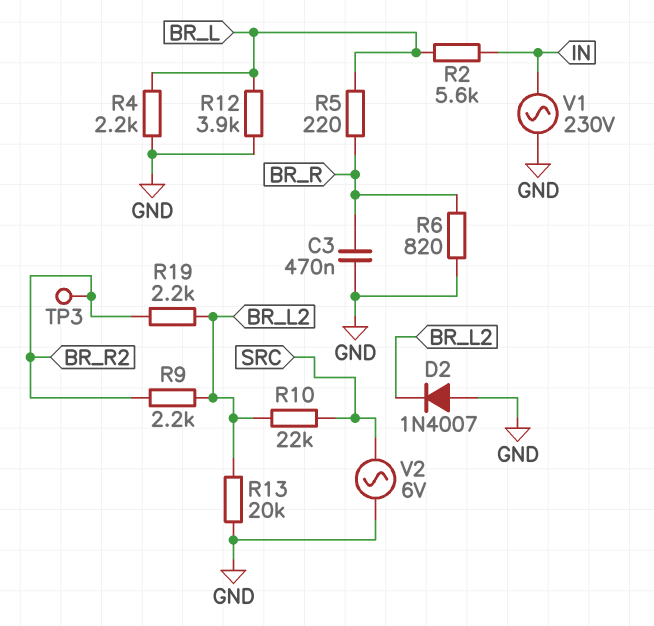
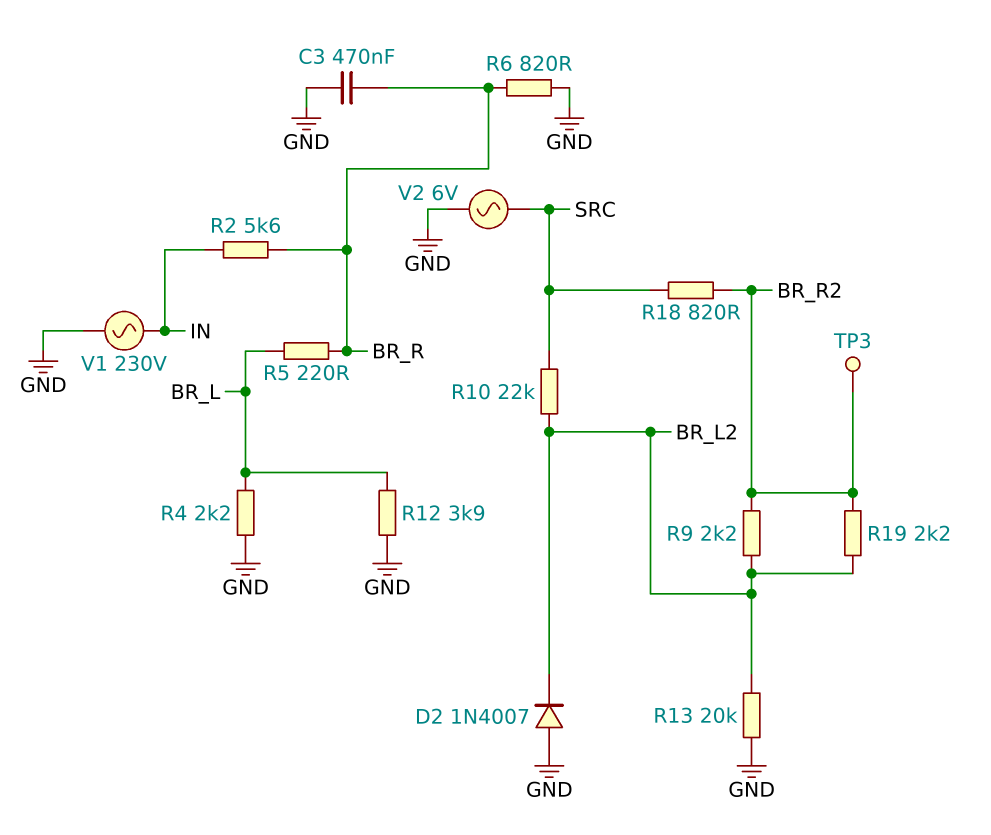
R2: 5.6k (BR_L, IN) -> 5.6k (BR_R, IN)
R18: none -> 820 (BR_R2, SRC)

